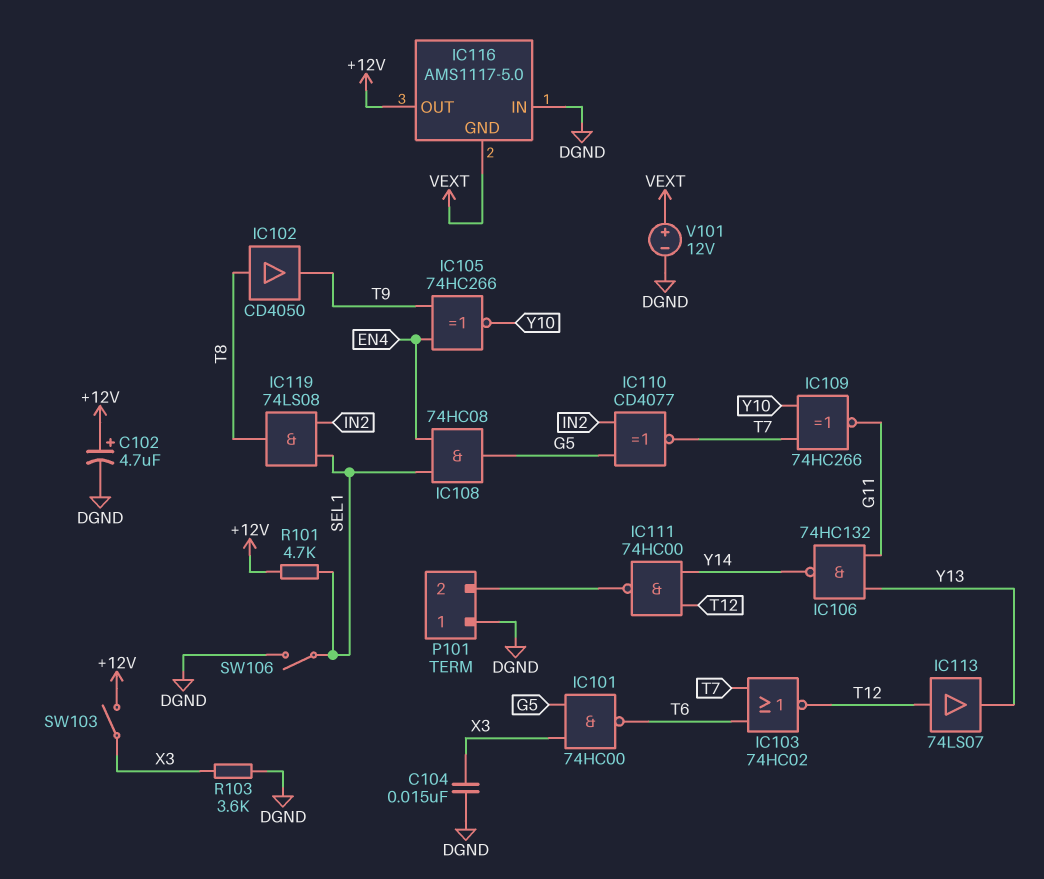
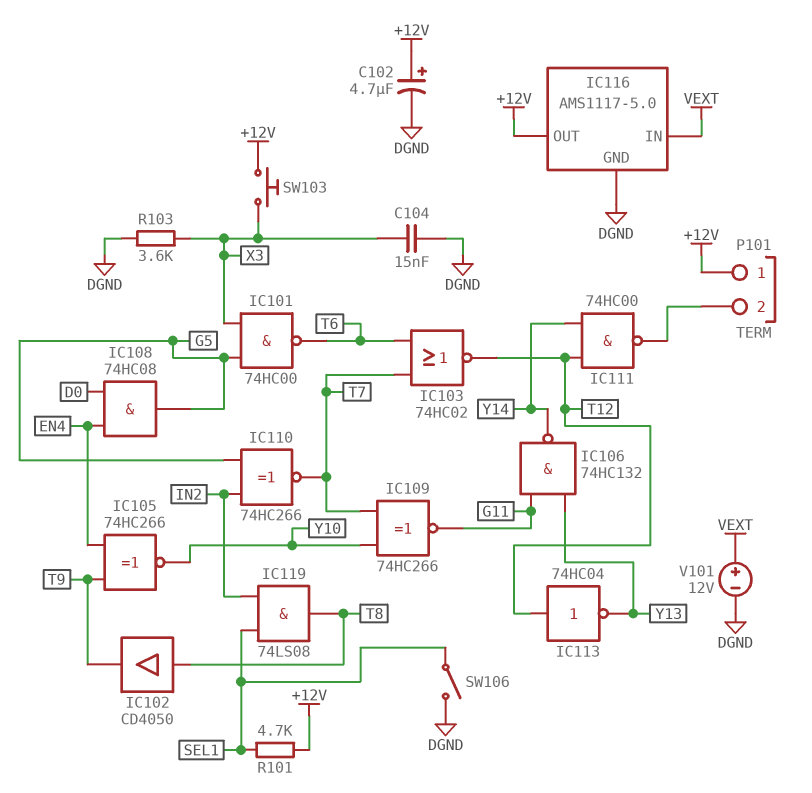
IC108: AND 74HC08 (in EN4, in SEL1, out G5) -> AND 74HC08 (in D0, in EN4, out G5)
IC110: XNOR CD4077 (in G5, in IN2, out T7) -> XNOR 74HC266 (in G5, in IN2, out T7)
IC113: buffer 74LS07 (in T12, out Y13) -> NOT 74HC04 (in T12, out Y13)
IC116 pin GND: VEXT -> DGND
IC116 pin IN: DGND -> VEXT
P101 pin 1: DGND -> +12V
SW103: switch (+12V, X3) -> button (+12V, X3)

